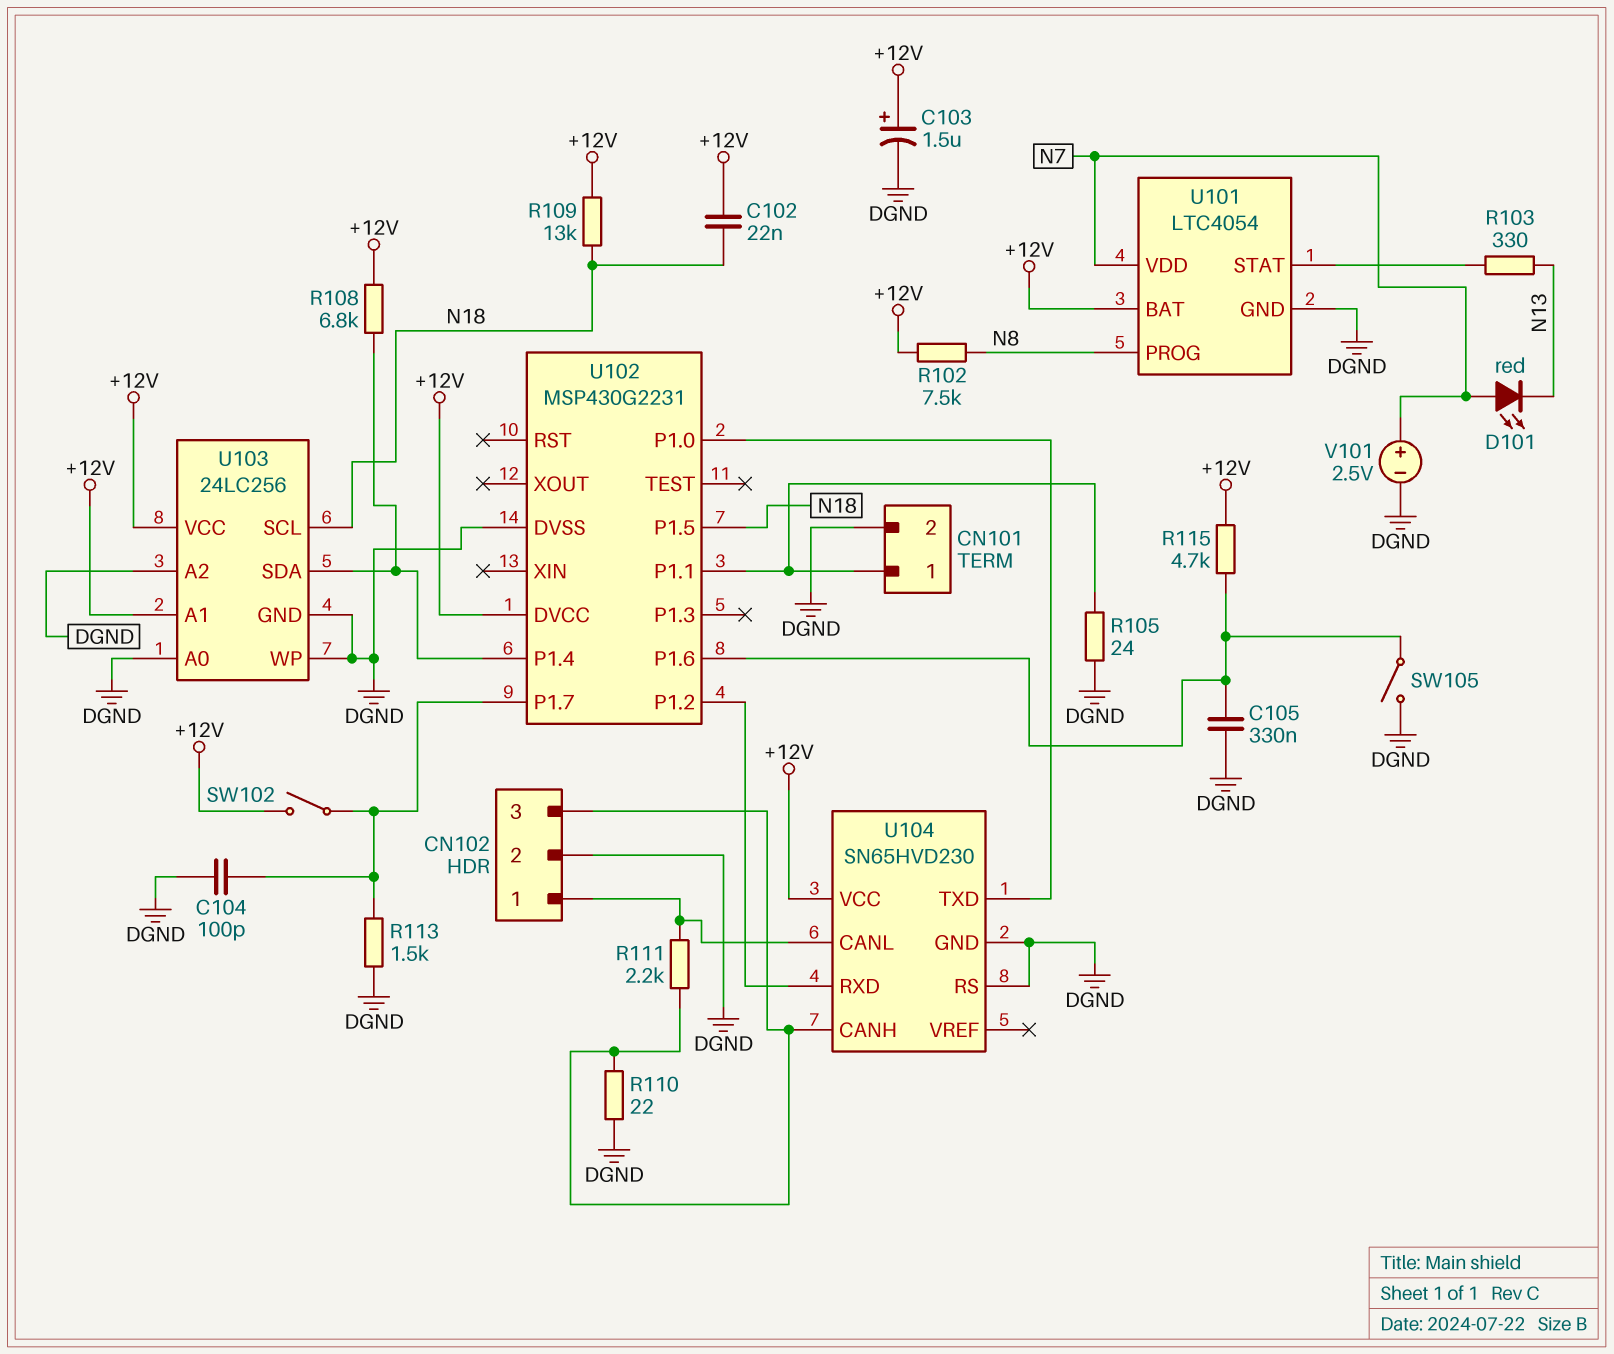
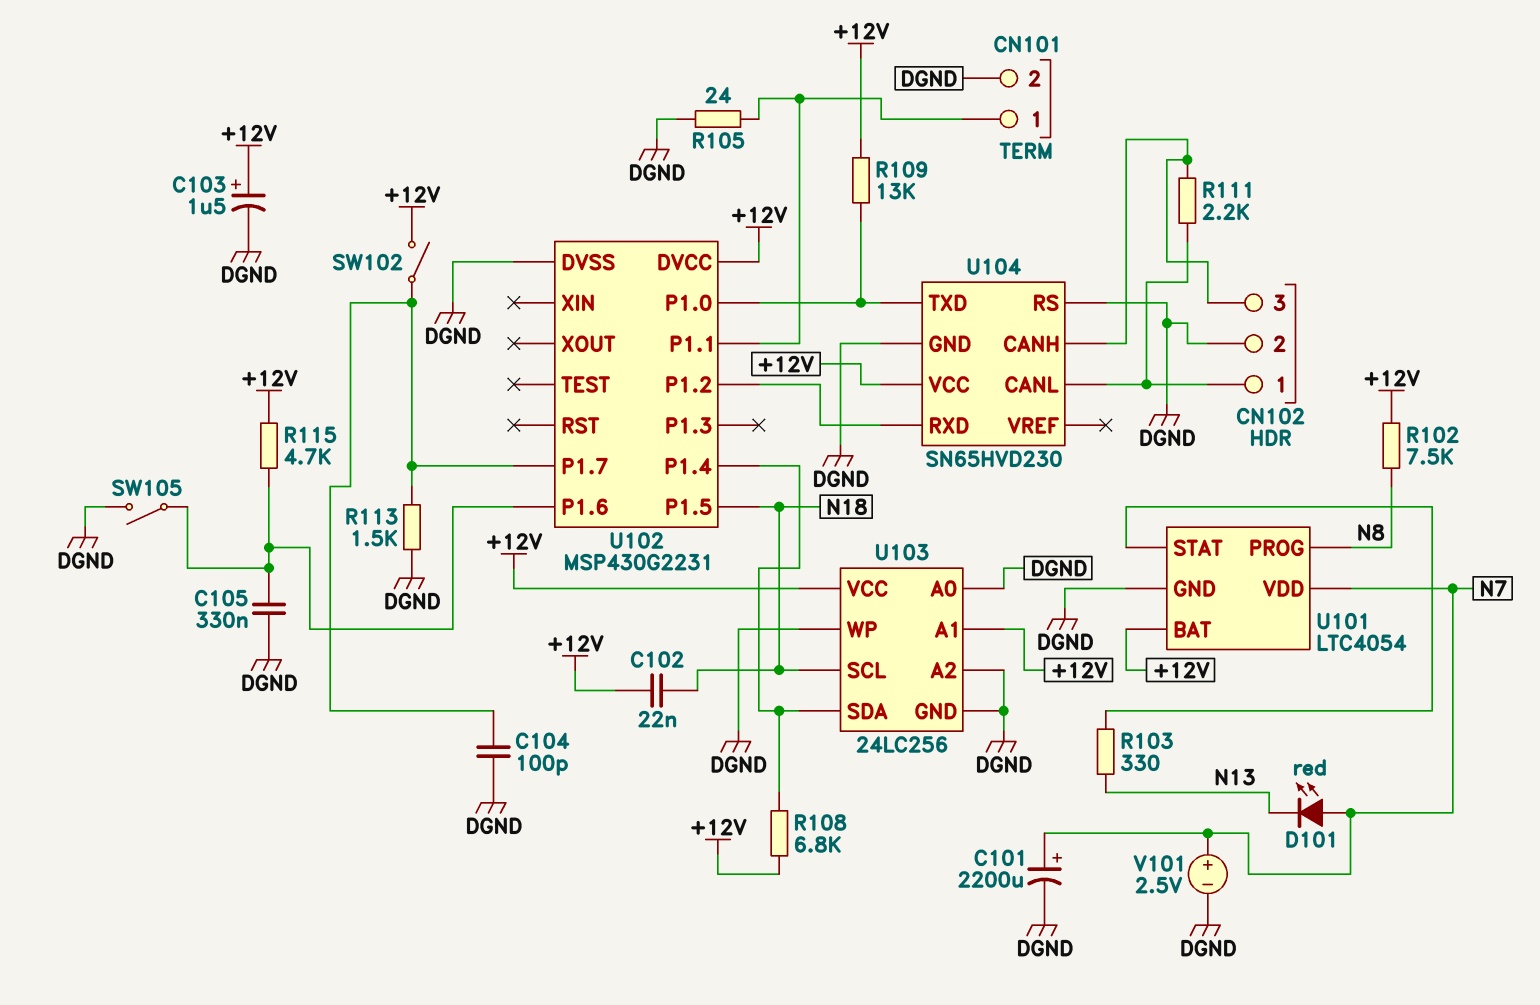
C101: none -> 2200uF (plus N7, minus DGND)
R109: 13k (+12V, N18) -> 13k (+12V, U102/P1.0)
R110: 22 (CN102/3, DGND) -> none

